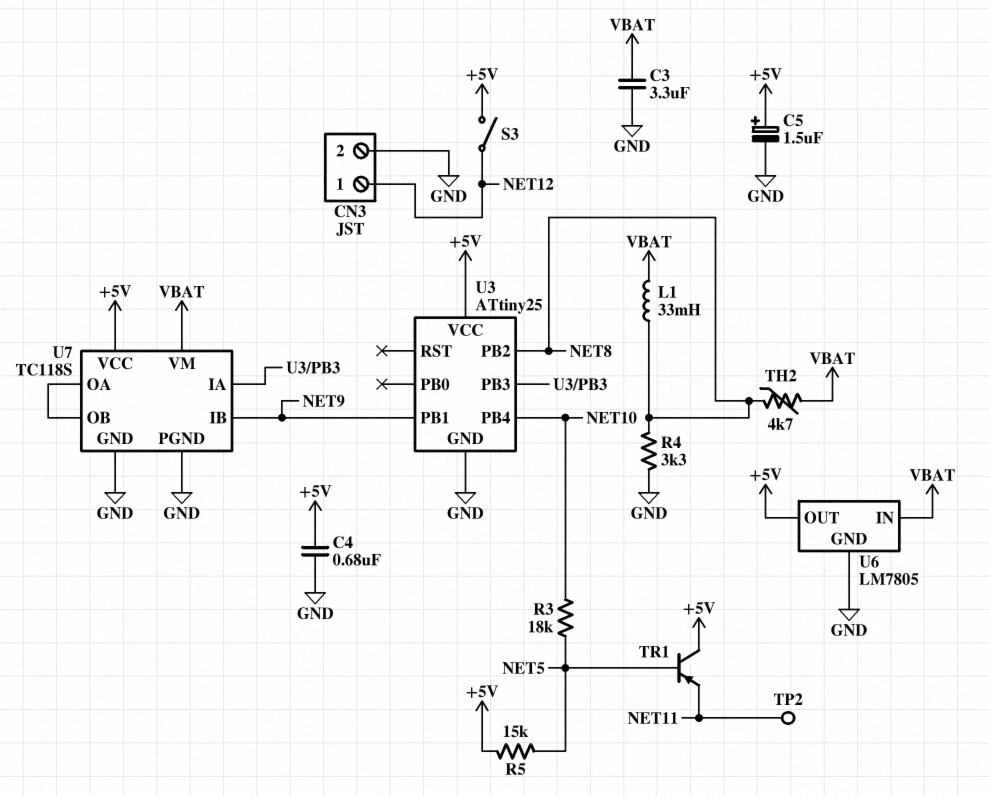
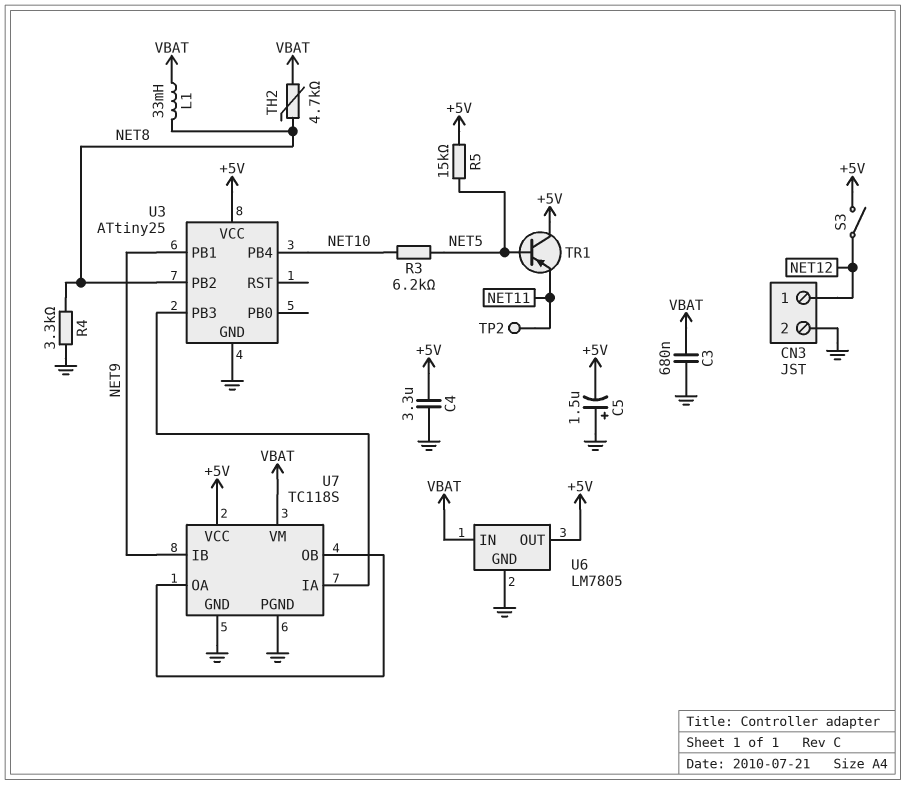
C3: 3.3uF (GND, VBAT) -> 680nF (GND, VBAT)
C4: 680nF (+5V, GND) -> 3.3uF (+5V, GND)
C5: 1.5uF (plus +5V, minus GND) -> 1.5uF (plus GND, minus +5V)
R3: 18k (NET5, NET10) -> 6.2k (NET5, NET10)

